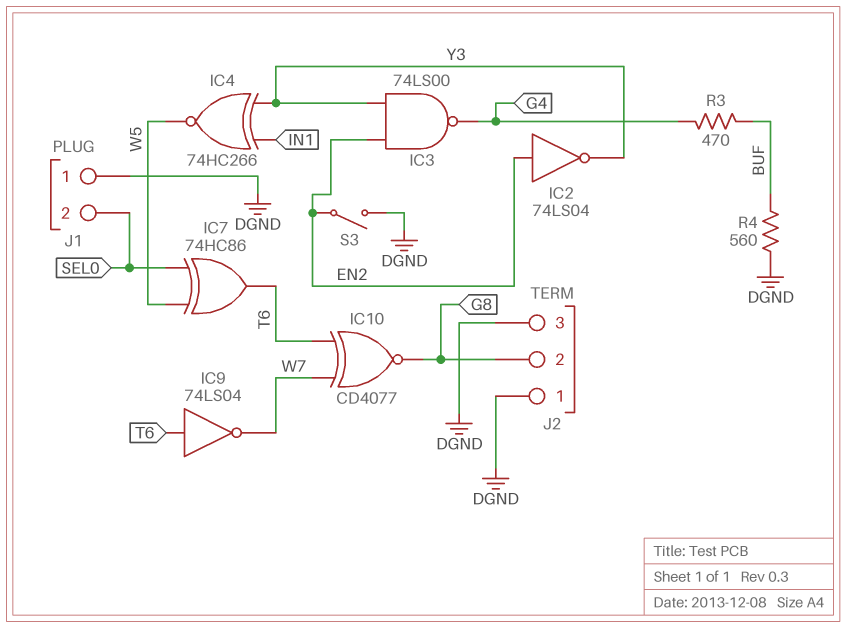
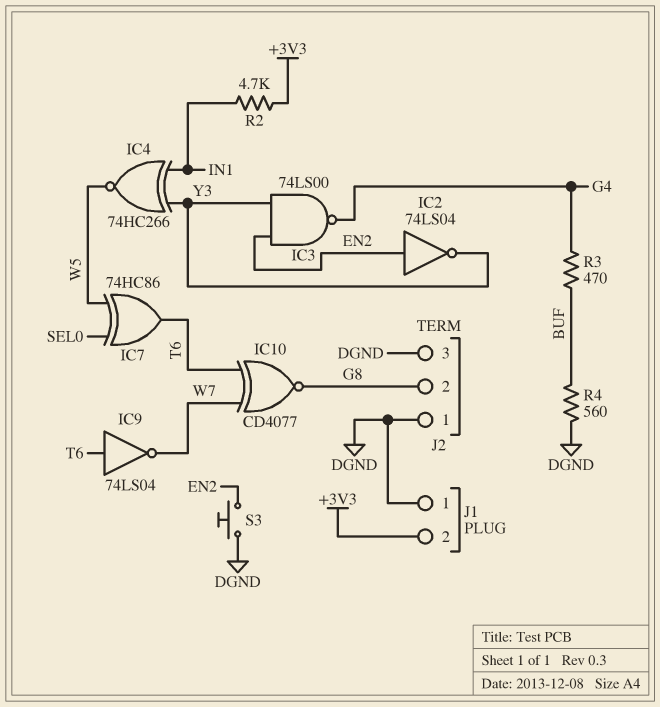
J1 pin 2: SEL0 -> +3V3
R2: none -> 4.7k (+3V3, IN1)
S3: switch (DGND, EN2) -> button (DGND, EN2)

